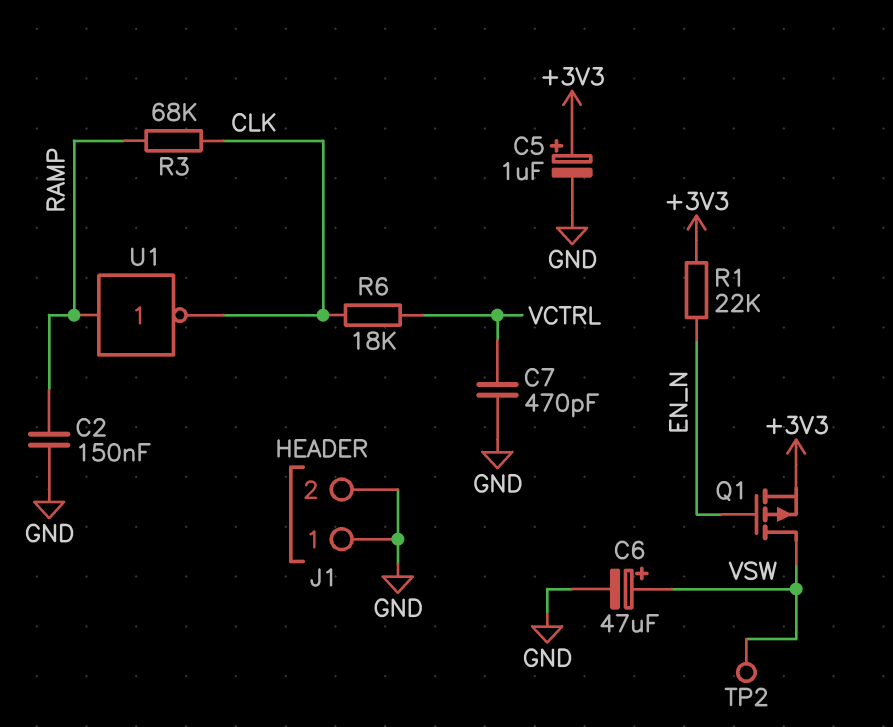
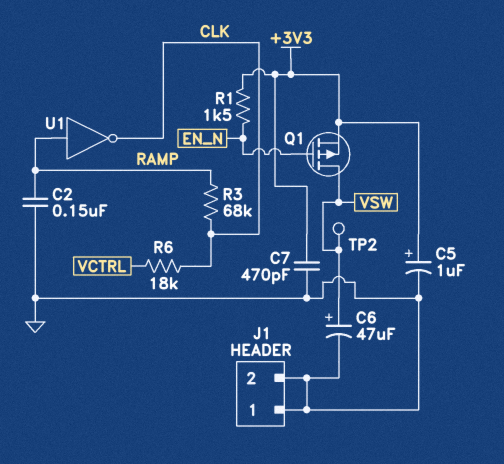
C7: 470pF (GND, VCTRL) -> 470pF (+3V3, GND)
R1: 22k (+3V3, EN_N) -> 1.5k (+3V3, EN_N)

